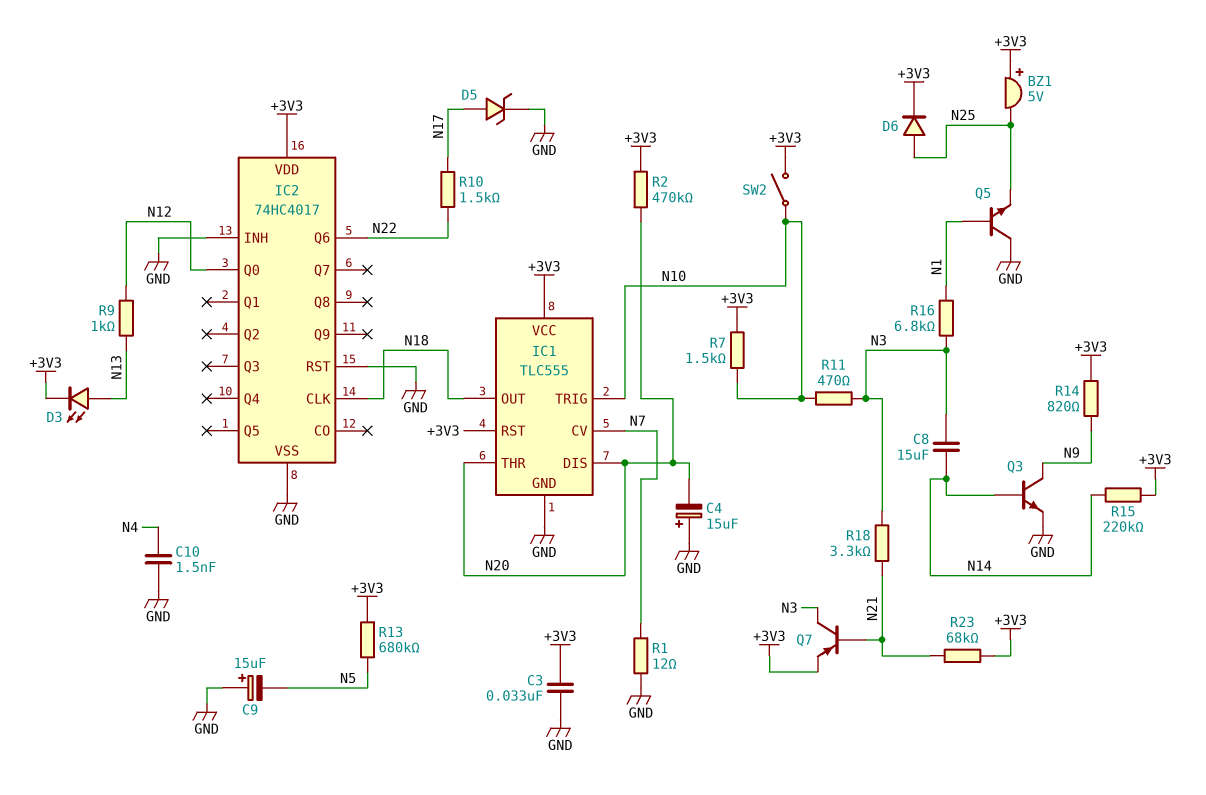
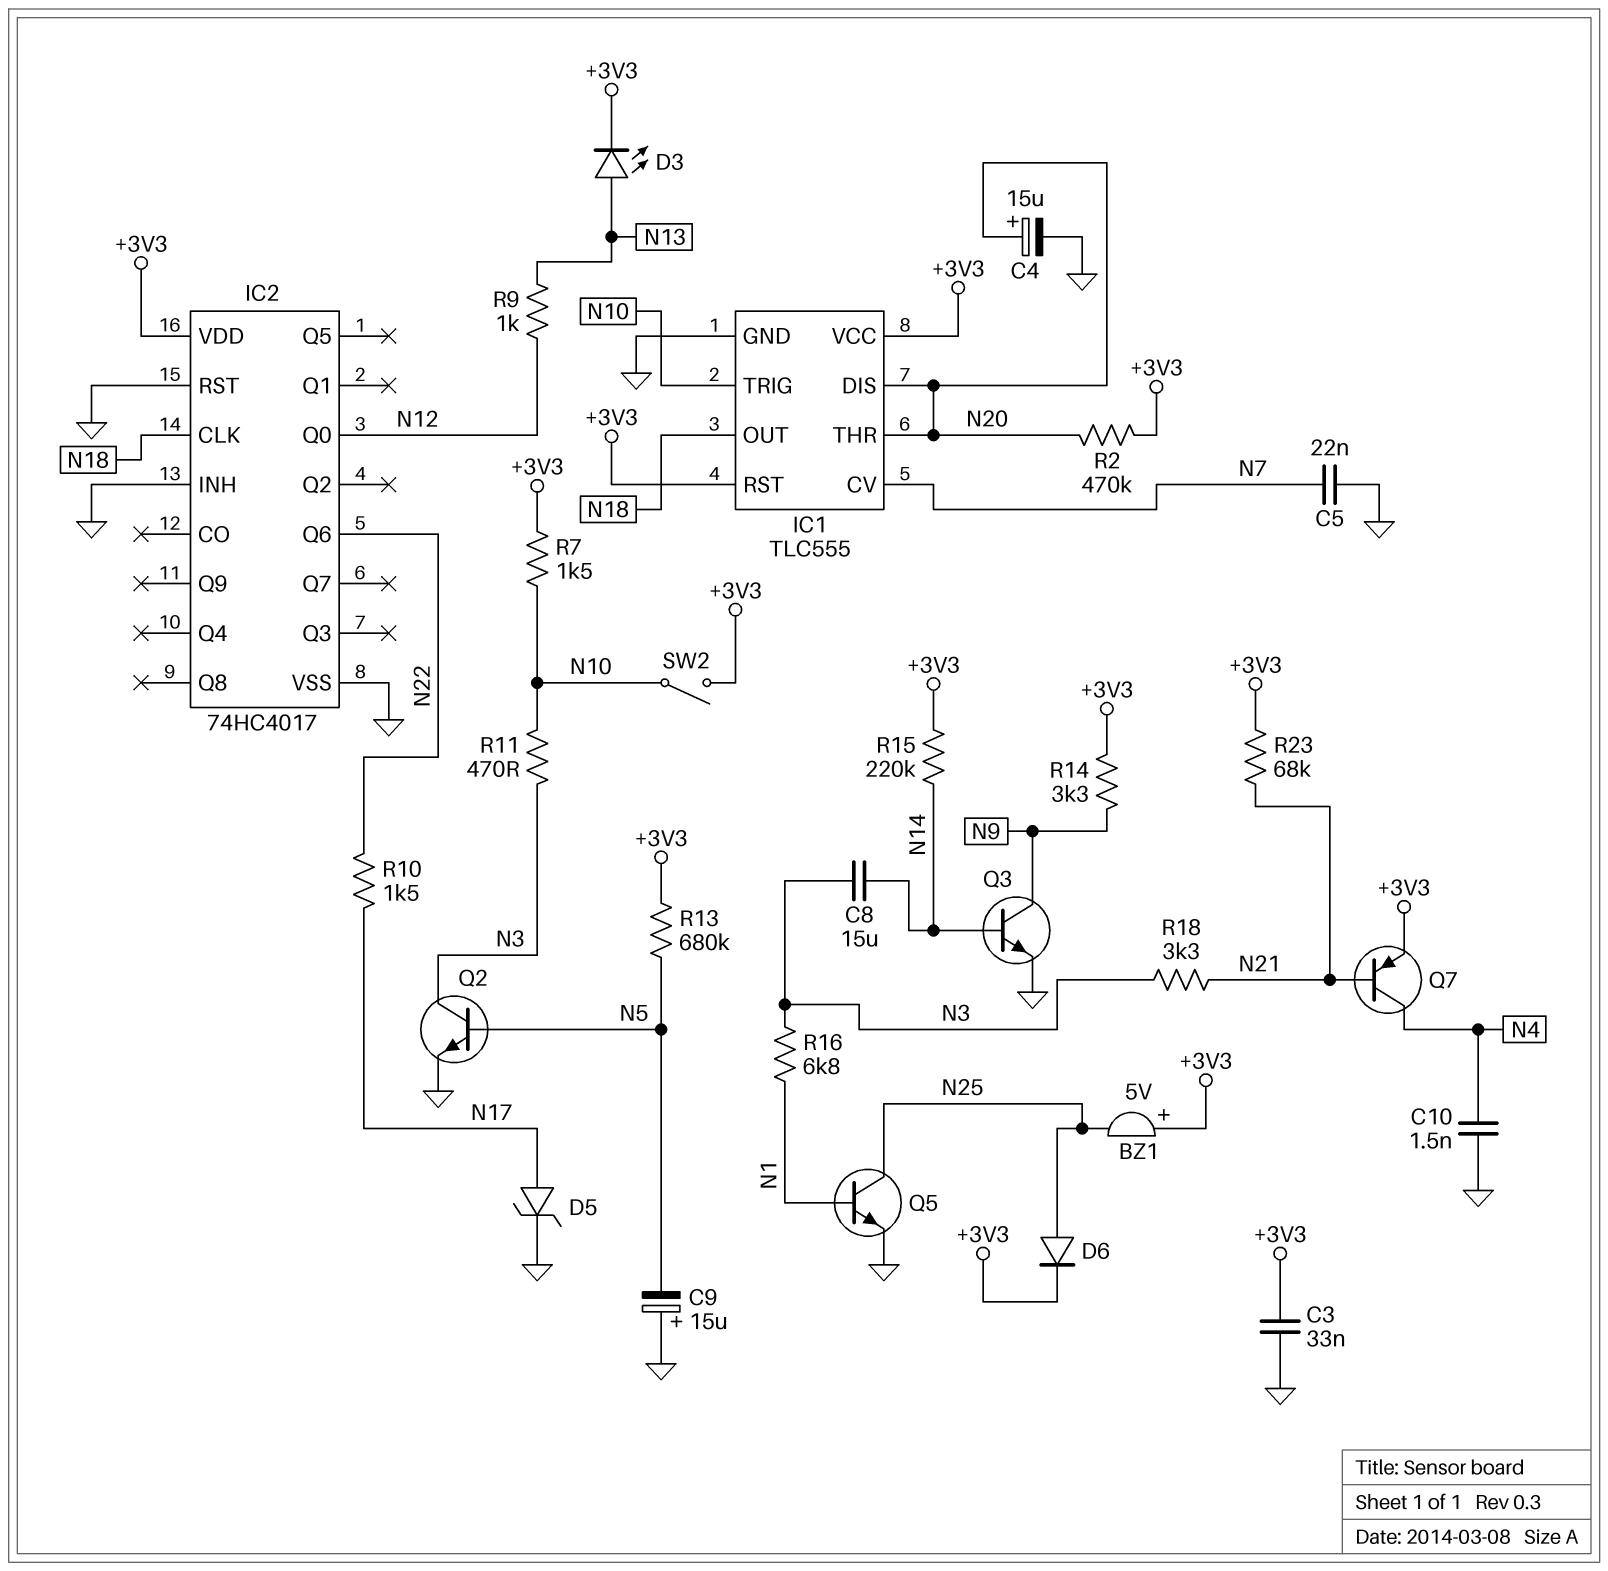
C4: 15uF (plus GND, minus N20) -> 15uF (plus N20, minus GND)
C5: none -> 22nF (GND, N7)
Q2: none -> NPN (B N5, C N3, E GND)
Q5: NPN (B N1, C GND, E N25) -> NPN (B N1, C N25, E GND)
Q7: PNP (B N21, C N3, E +3V3) -> PNP (B N21, C N4, E +3V3)
R1: 12 (GND, N7) -> none
R14: 820 (+3V3, N9) -> 3.3k (+3V3, N9)

